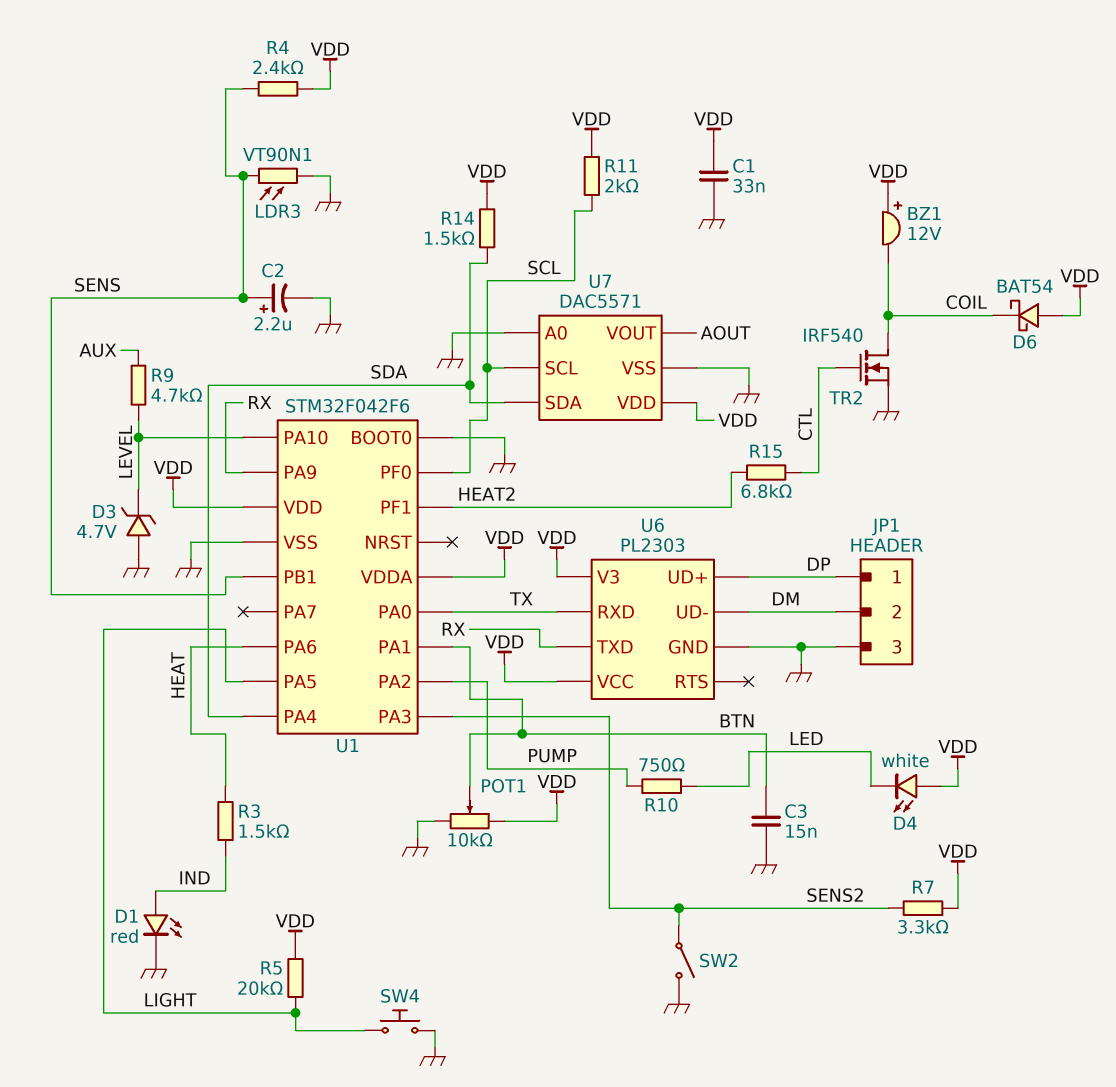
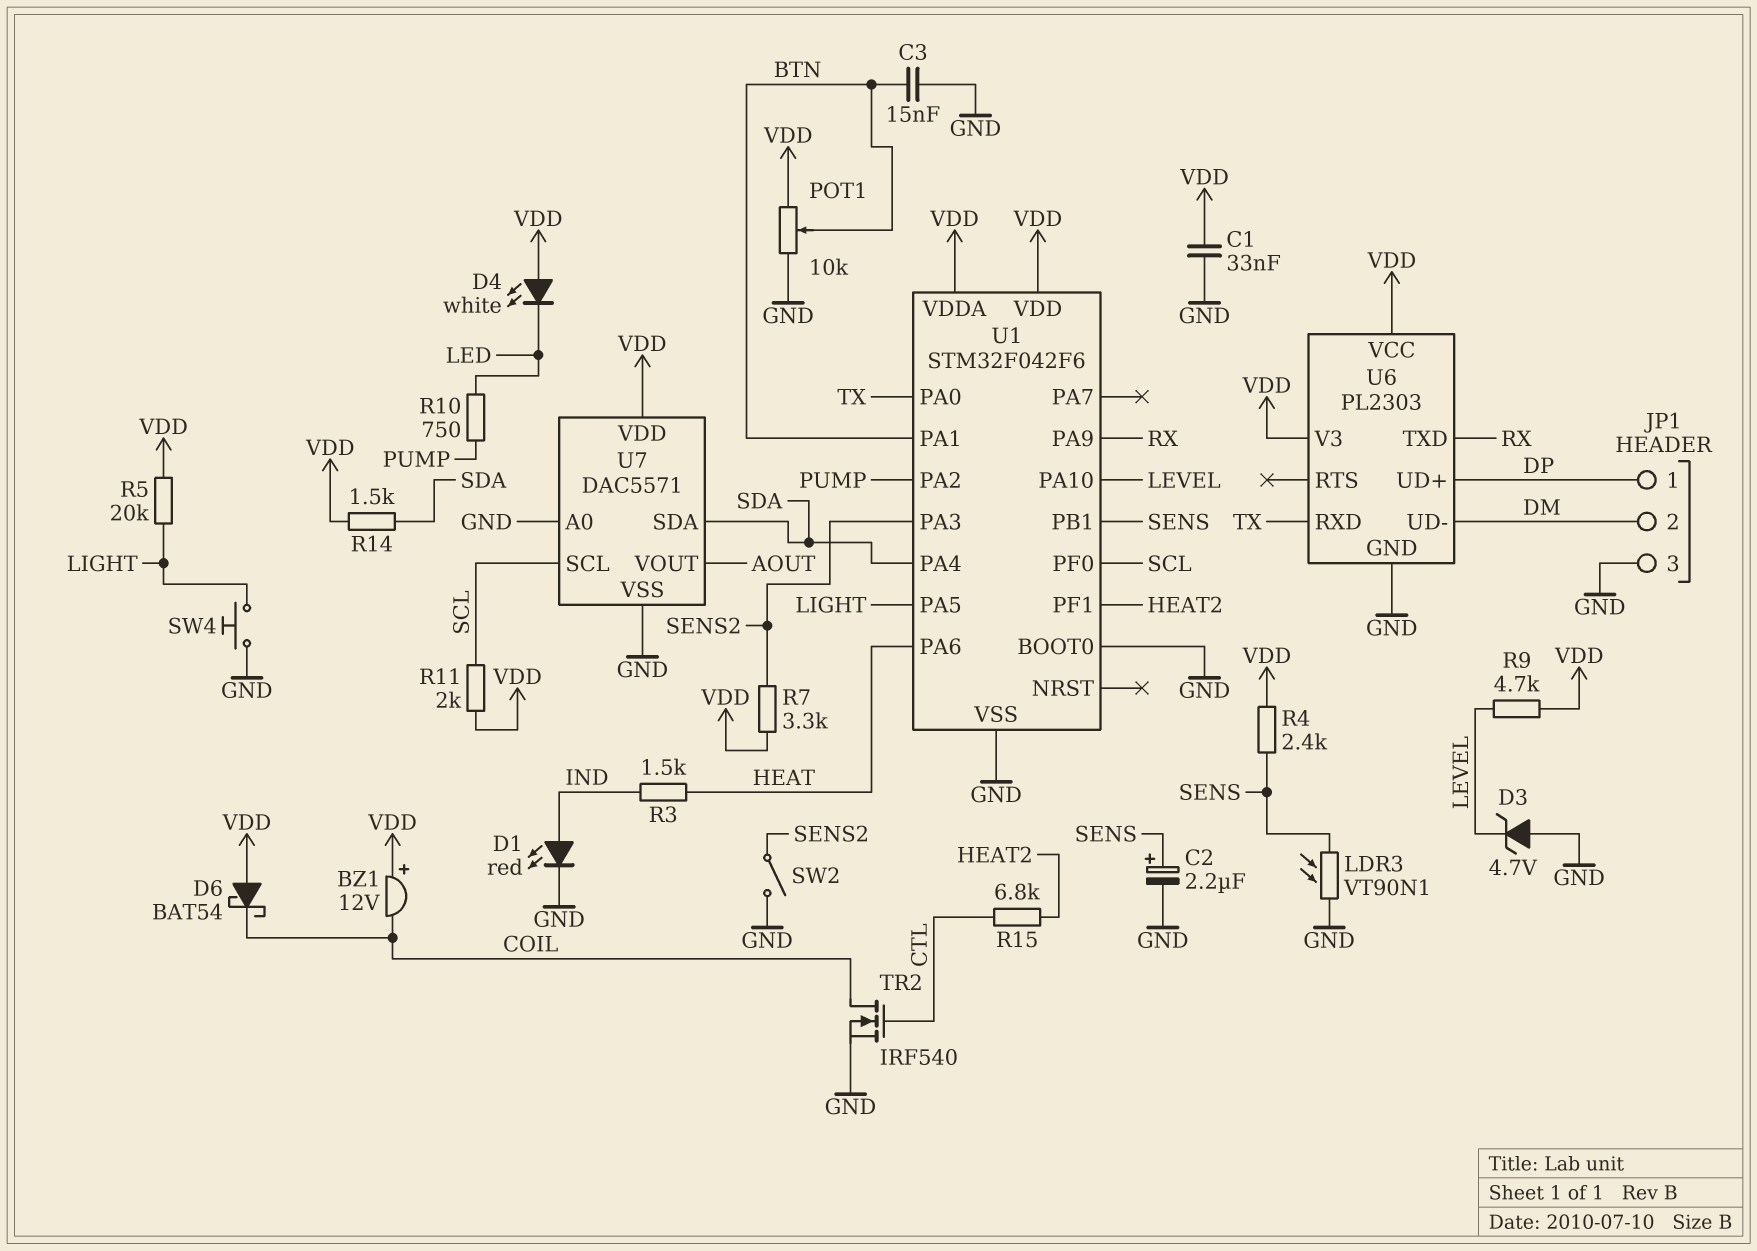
R9: 4.7k (AUX, LEVEL) -> 4.7k (LEVEL, VDD)

